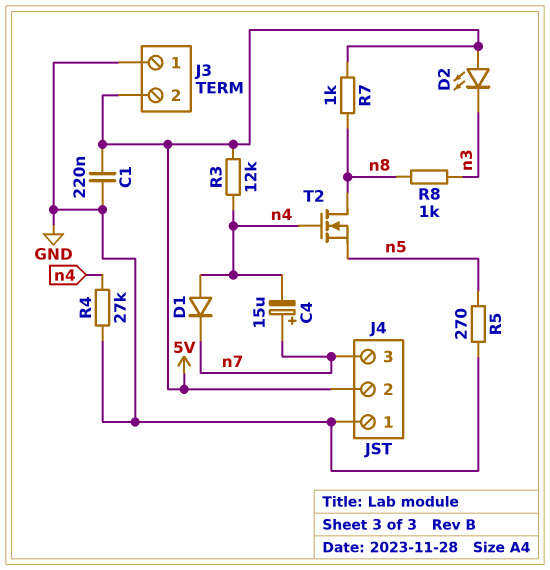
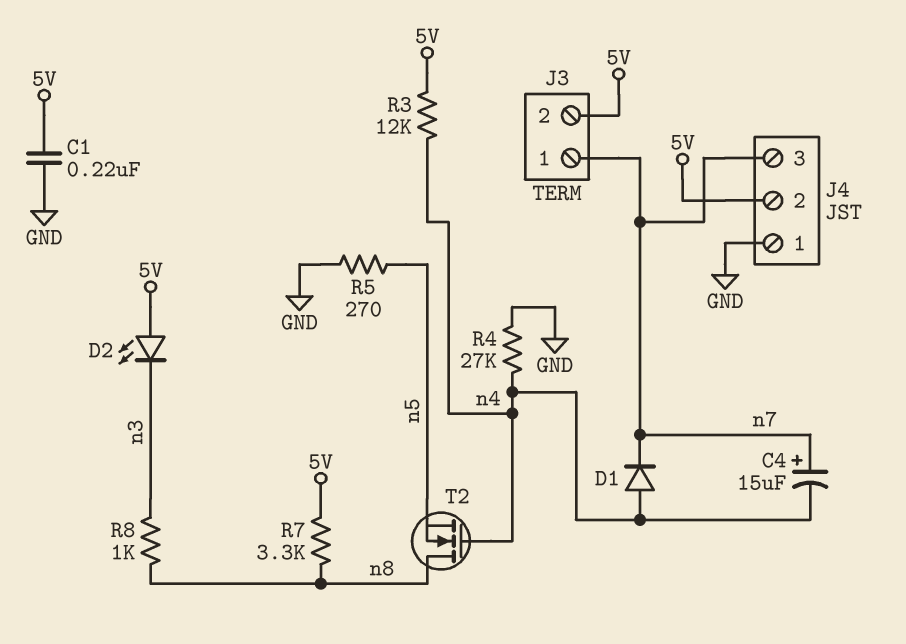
J3 pin 1: GND -> n7
R7: 1k (5V, n8) -> 3.3k (5V, n8)

